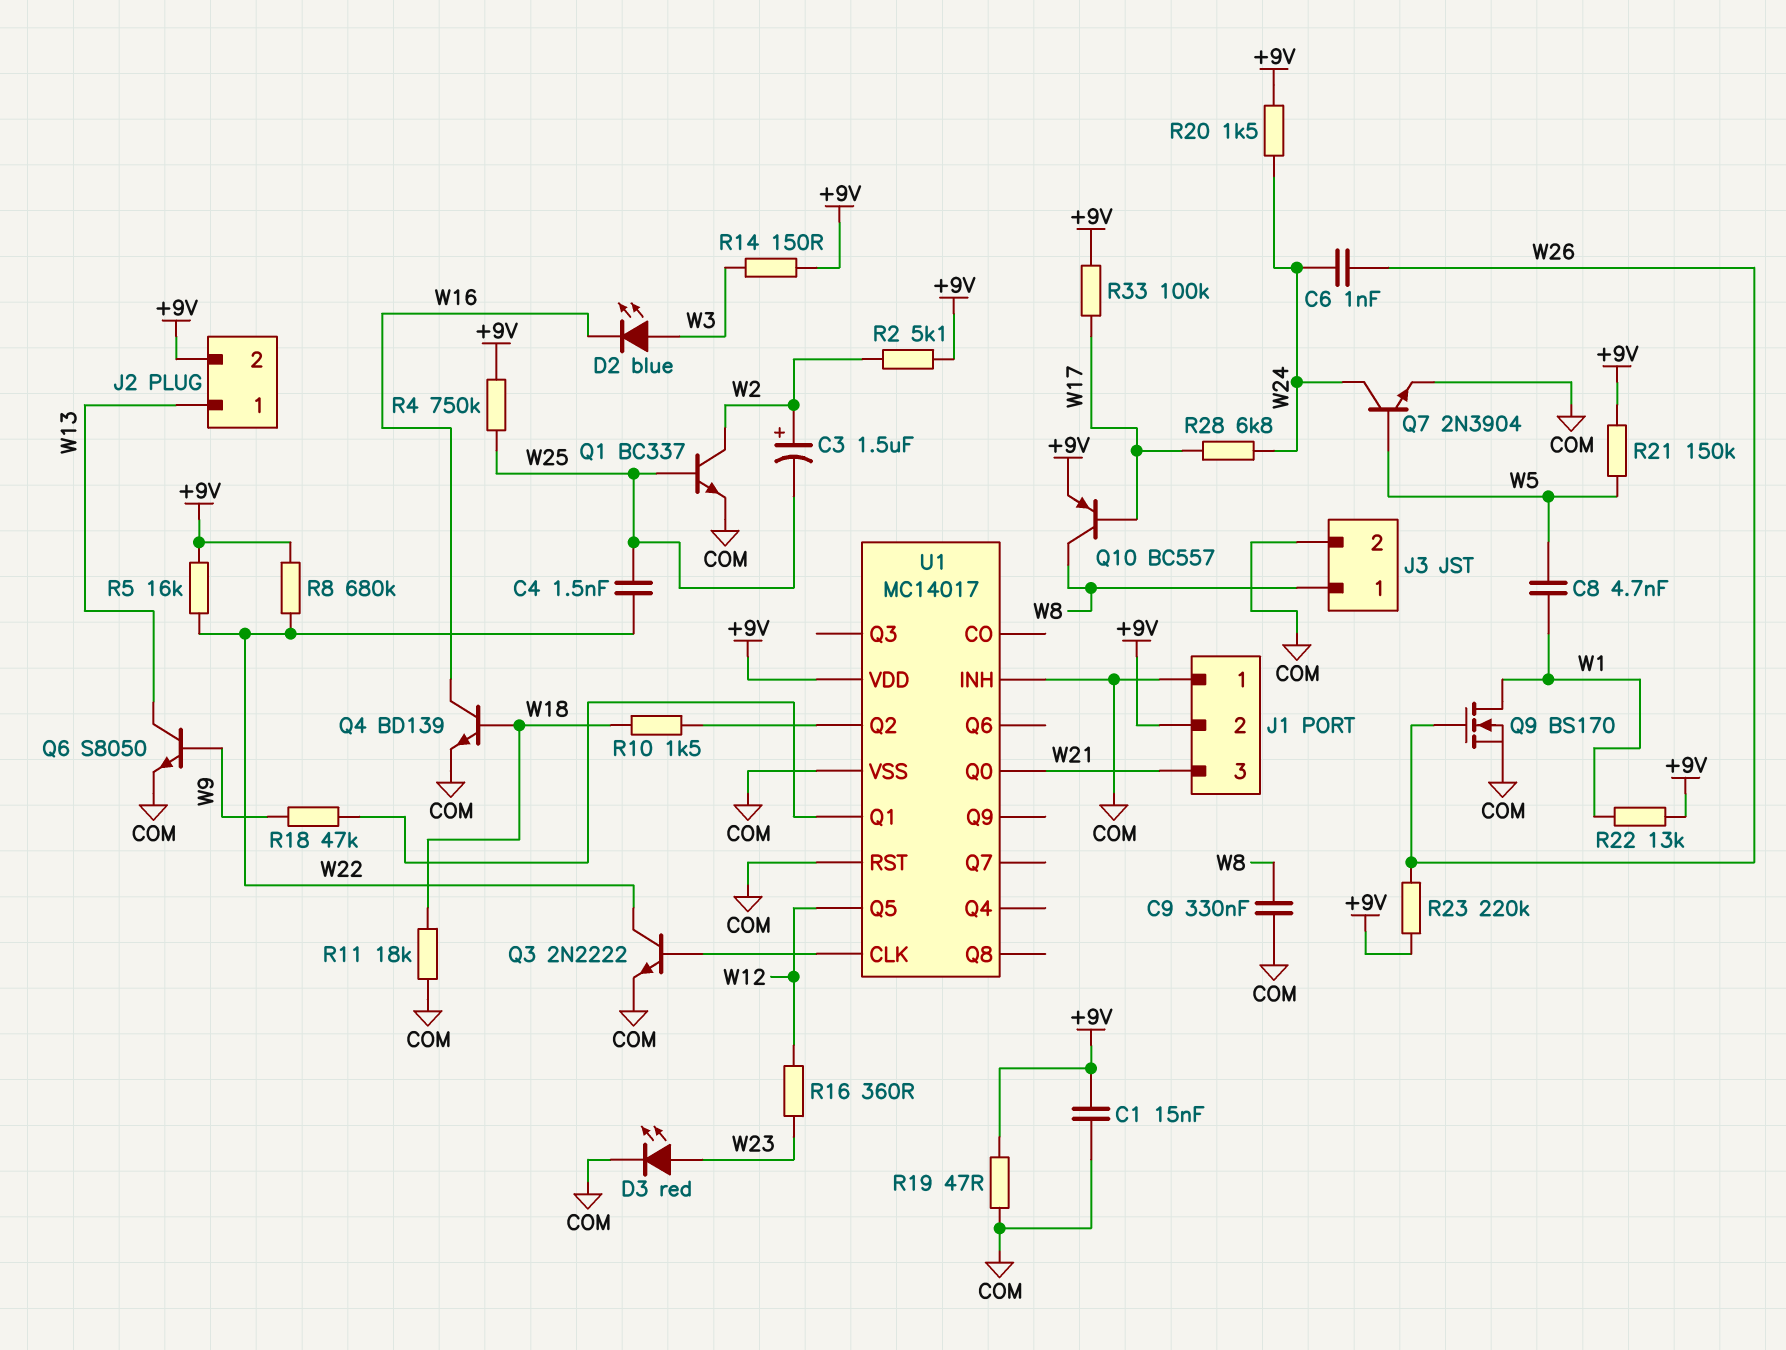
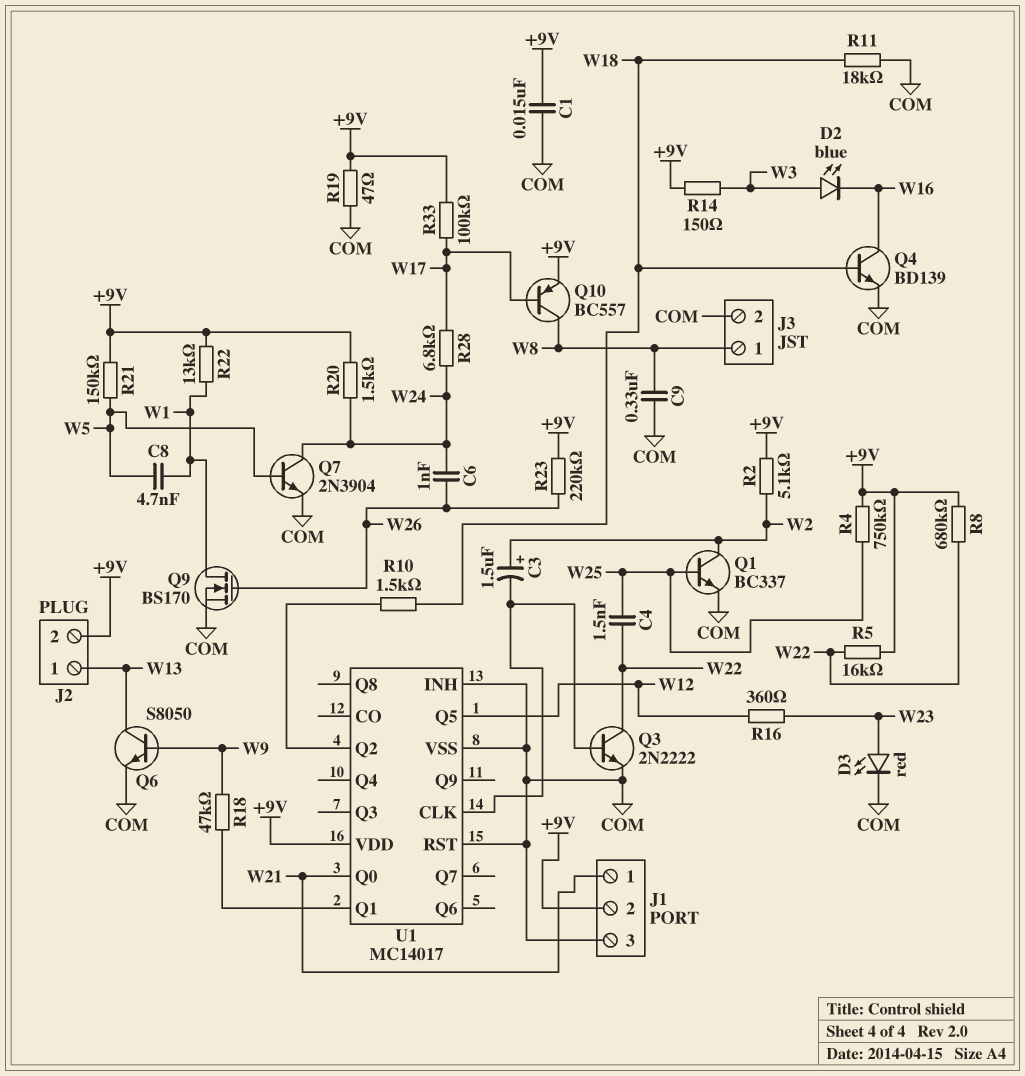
C3: 1.5uF (plus W2, minus W25) -> 1.5uF (plus W2, minus U1/CLK)
J1 pin 1: COM -> W21
J1 pin 3: W21 -> COM

